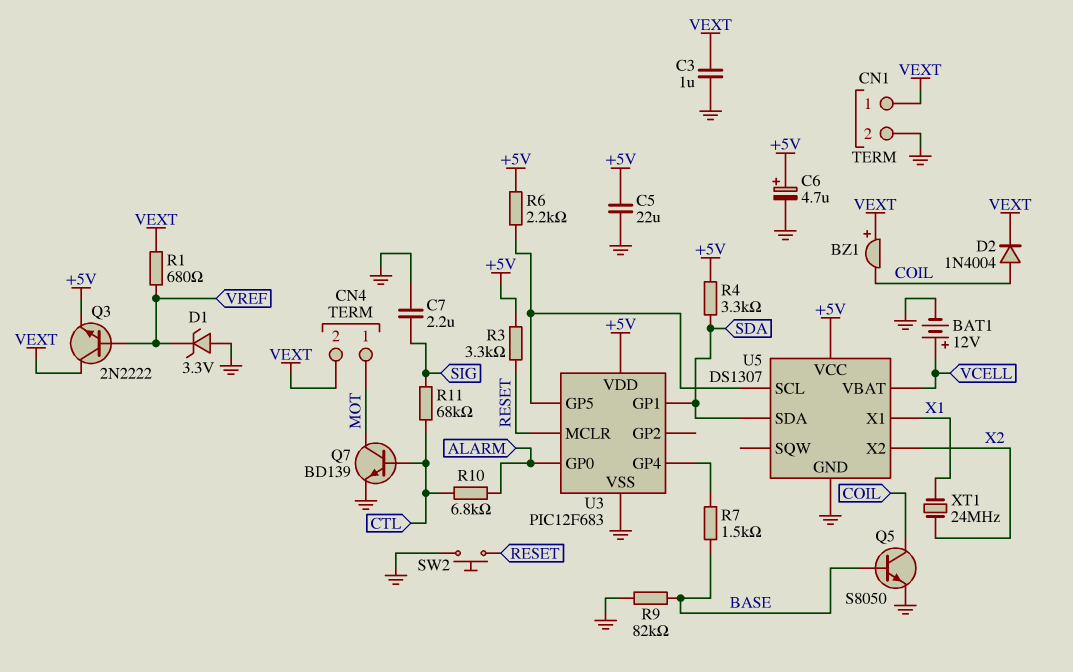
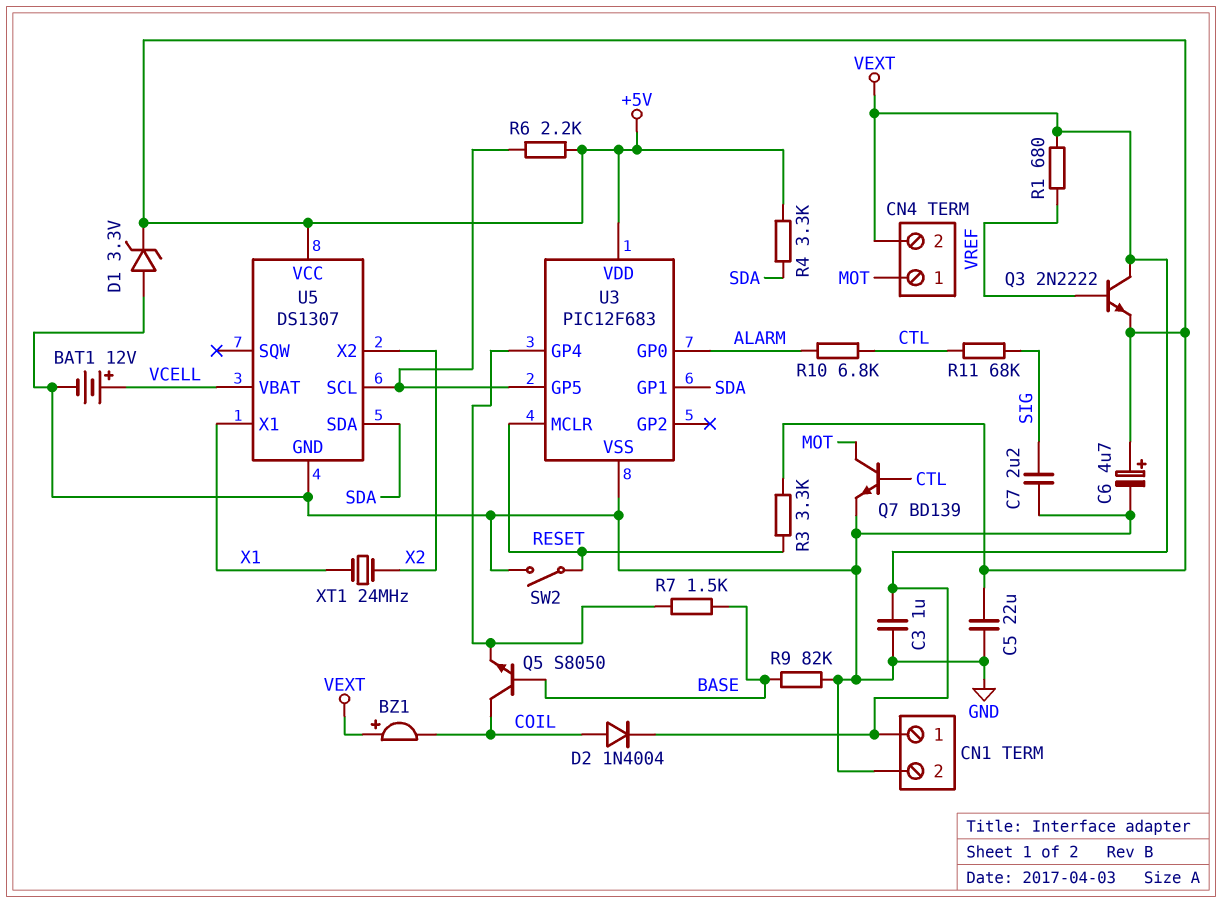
D1: zener 3.3V (A GND, K VREF) -> zener 3.3V (A GND, K +5V)
Q5: NPN S8050 (B BASE, C COIL, E GND) -> NPN S8050 (B BASE, C COIL, E U3/GP4)
SW2: button (GND, RESET) -> switch (GND, RESET)

